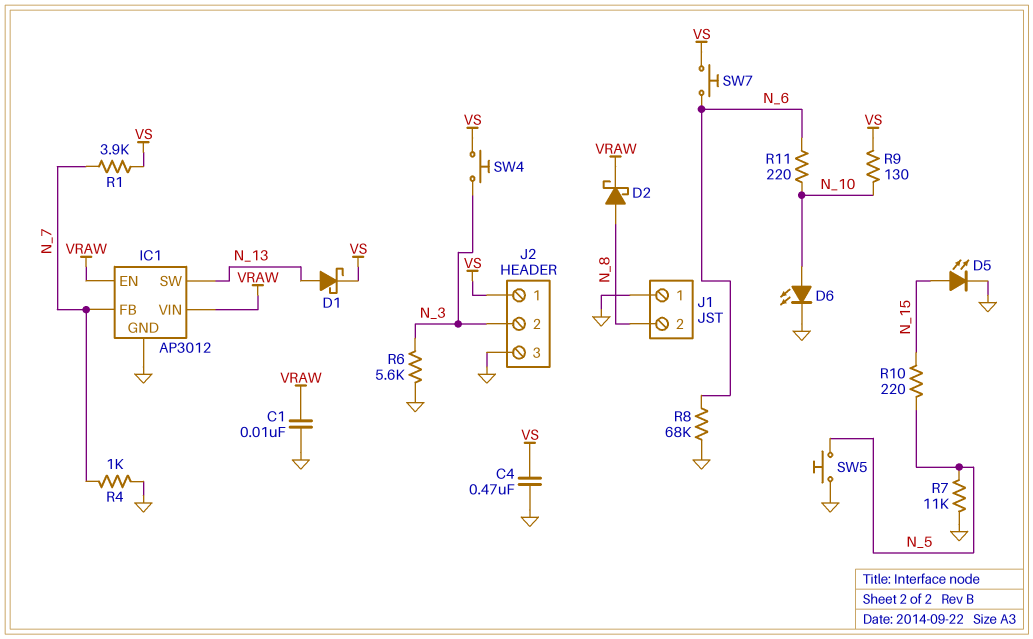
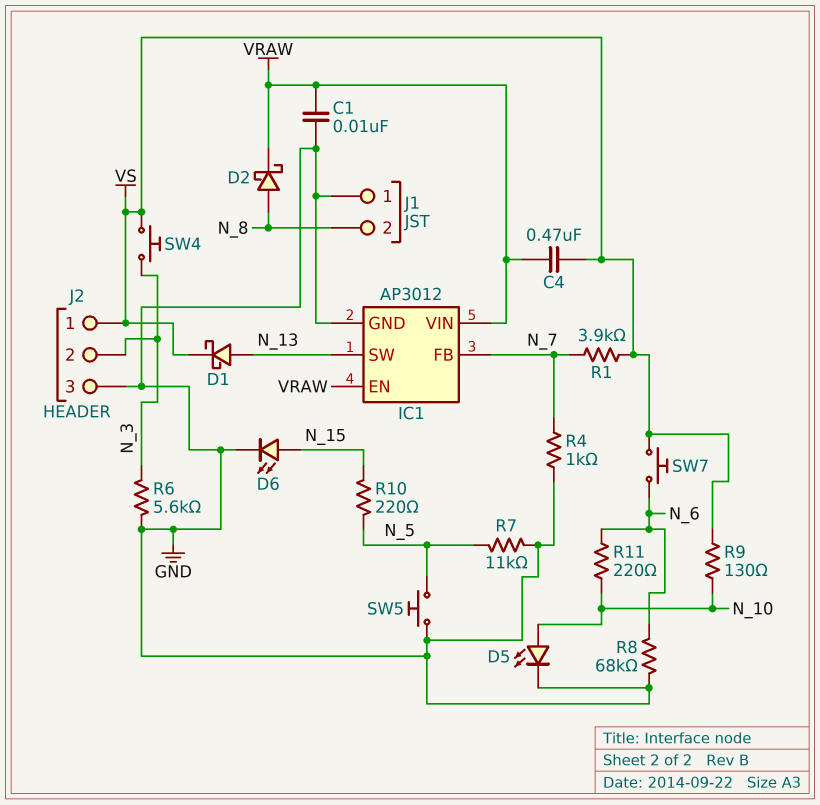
C4: 470nF (GND, VS) -> 470nF (VRAW, VS)
D5: LED (A N_15, K GND) -> LED (A N_10, K GND)
D6: LED (A N_10, K GND) -> LED (A N_15, K GND)

